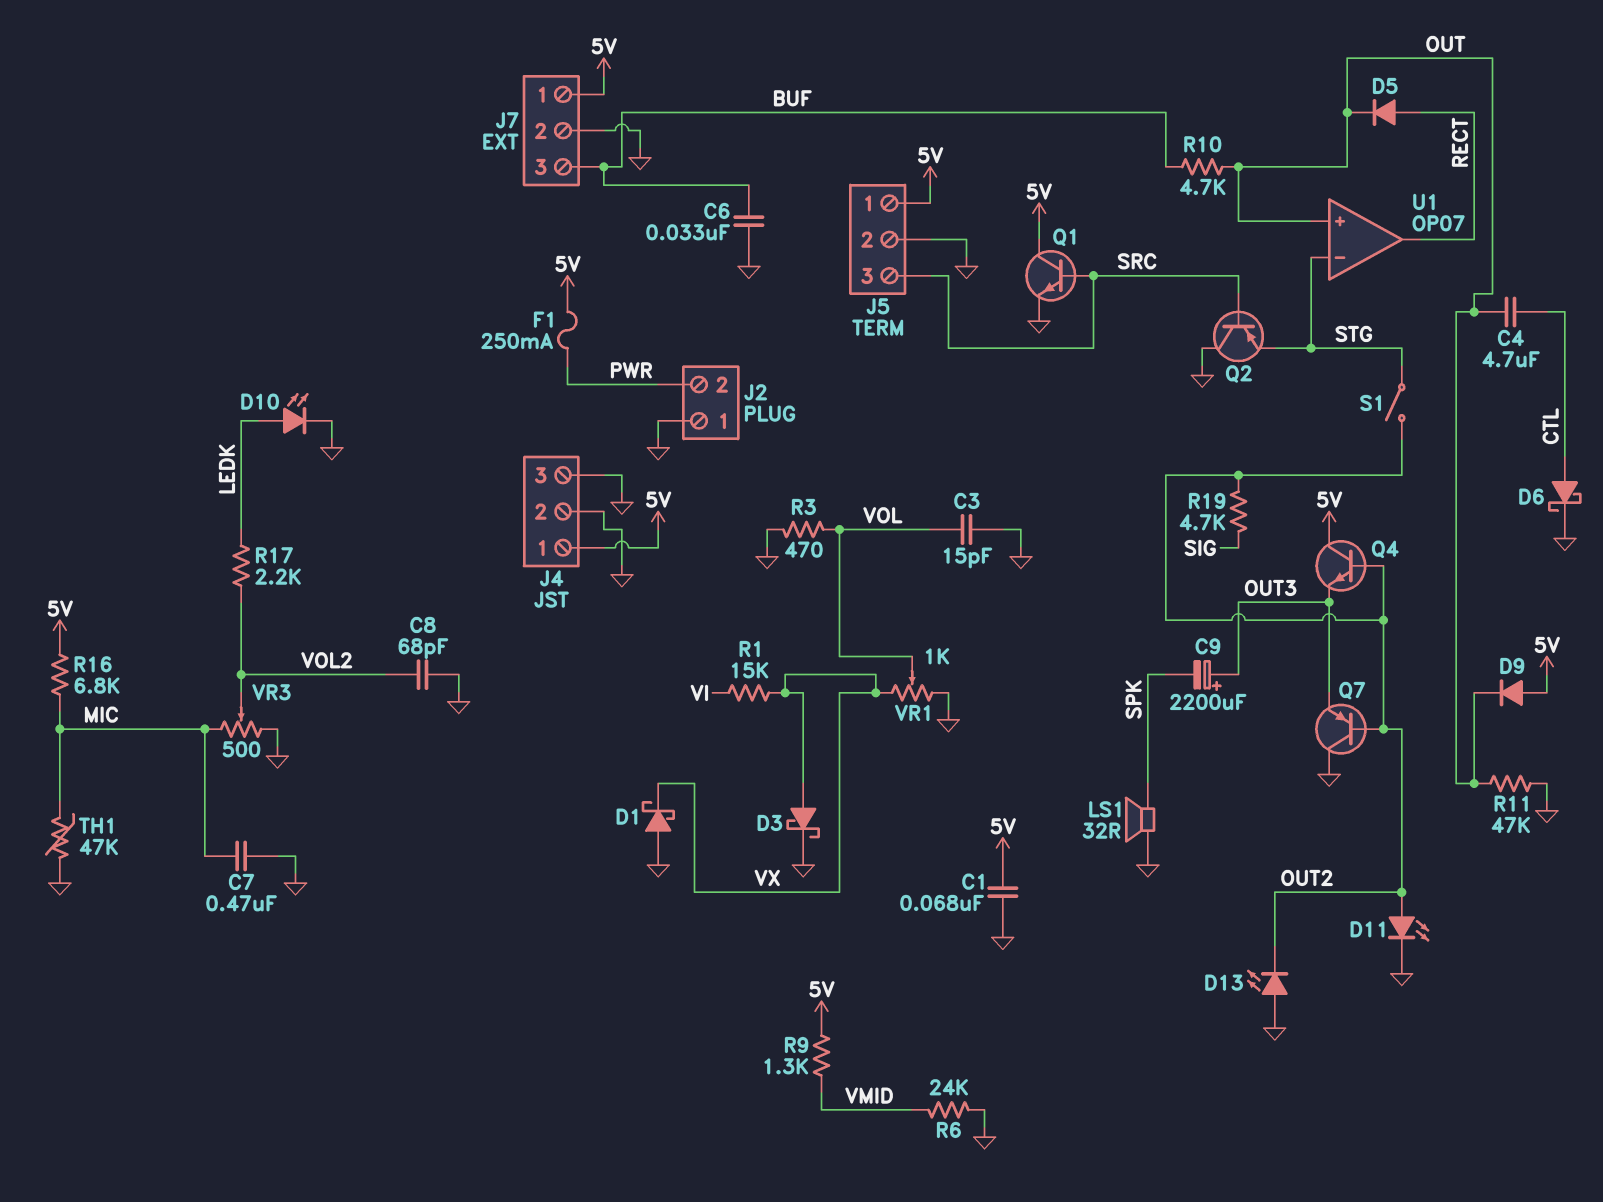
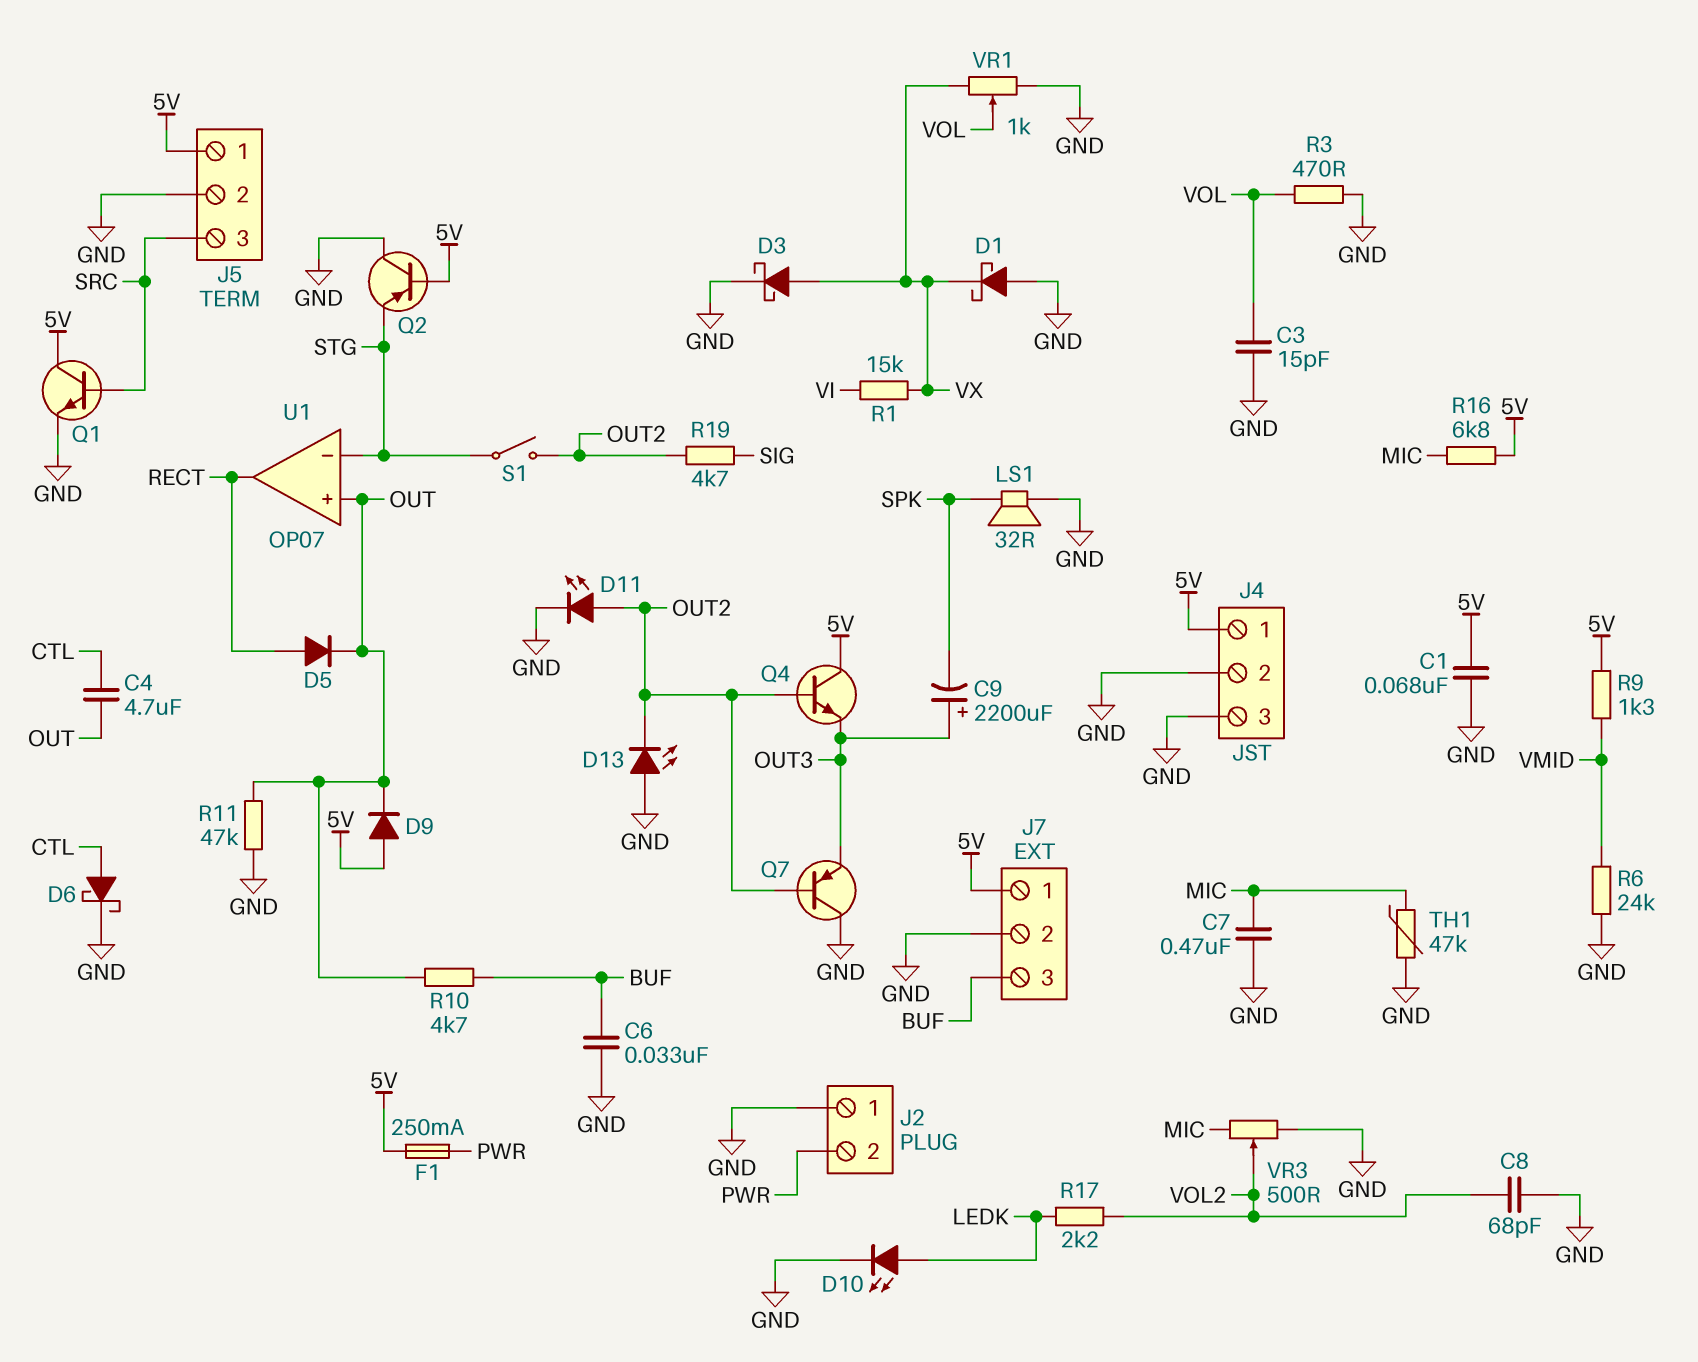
Q2: PNP (B SRC, C GND, E STG) -> PNP (B 5V, C GND, E STG)

